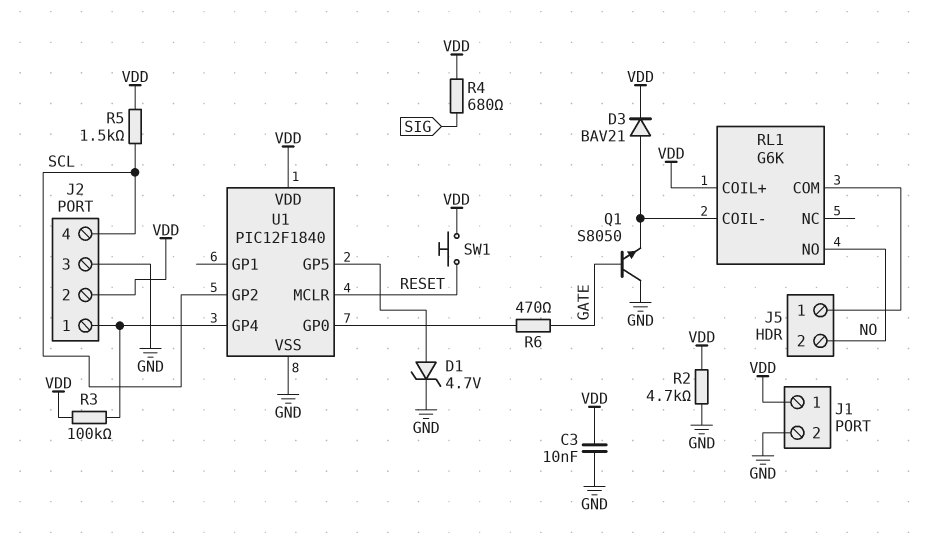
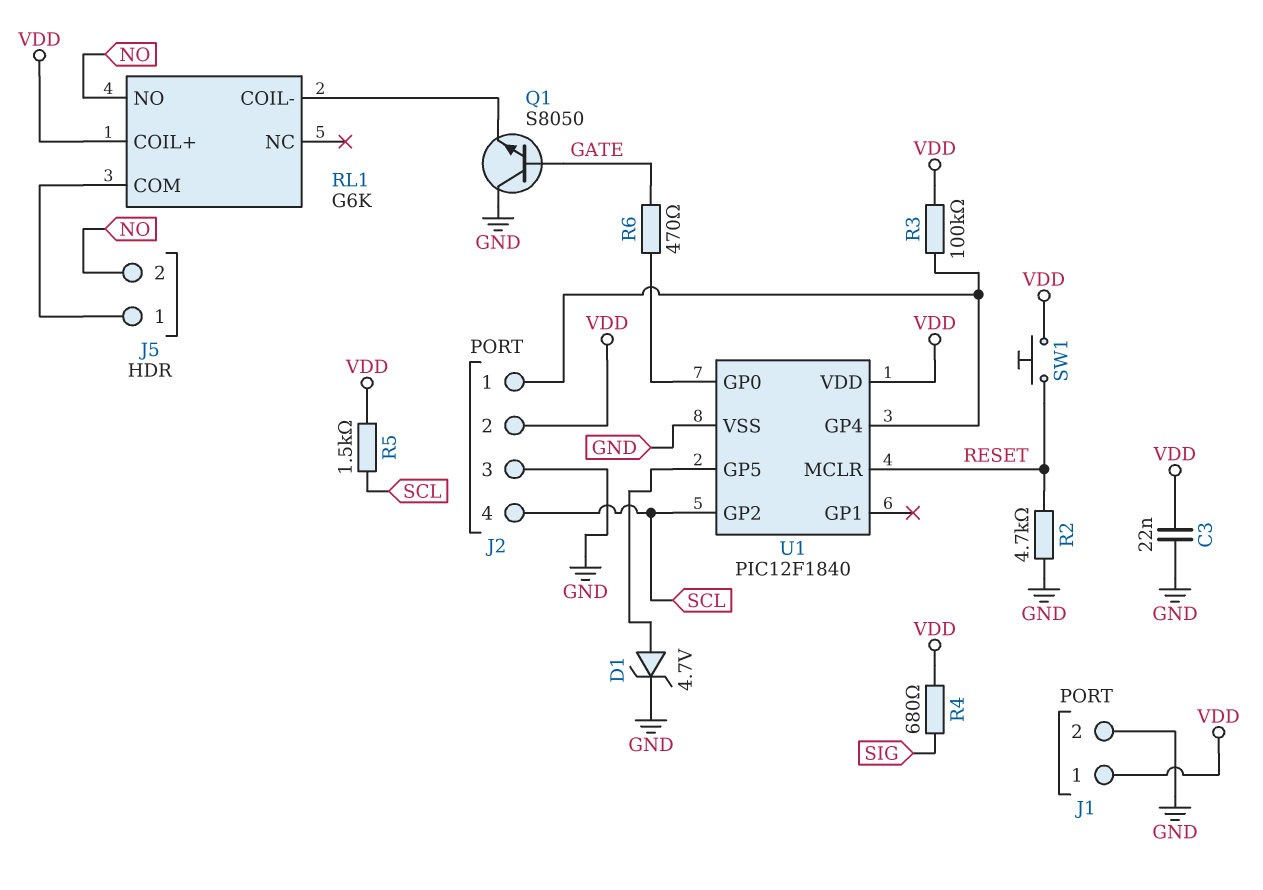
C3: 10nF (GND, VDD) -> 22nF (GND, VDD)
D3: diode BAV21 (A RL1/COIL-, K VDD) -> none
R2: 4.7k (GND, VDD) -> 4.7k (GND, RESET)

